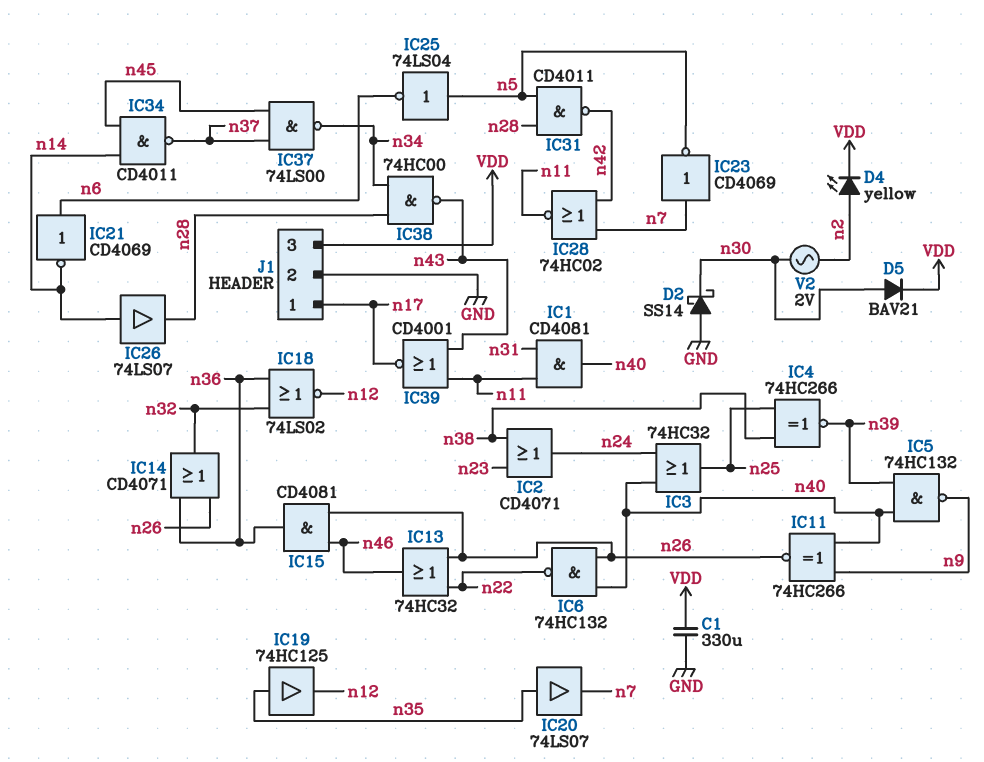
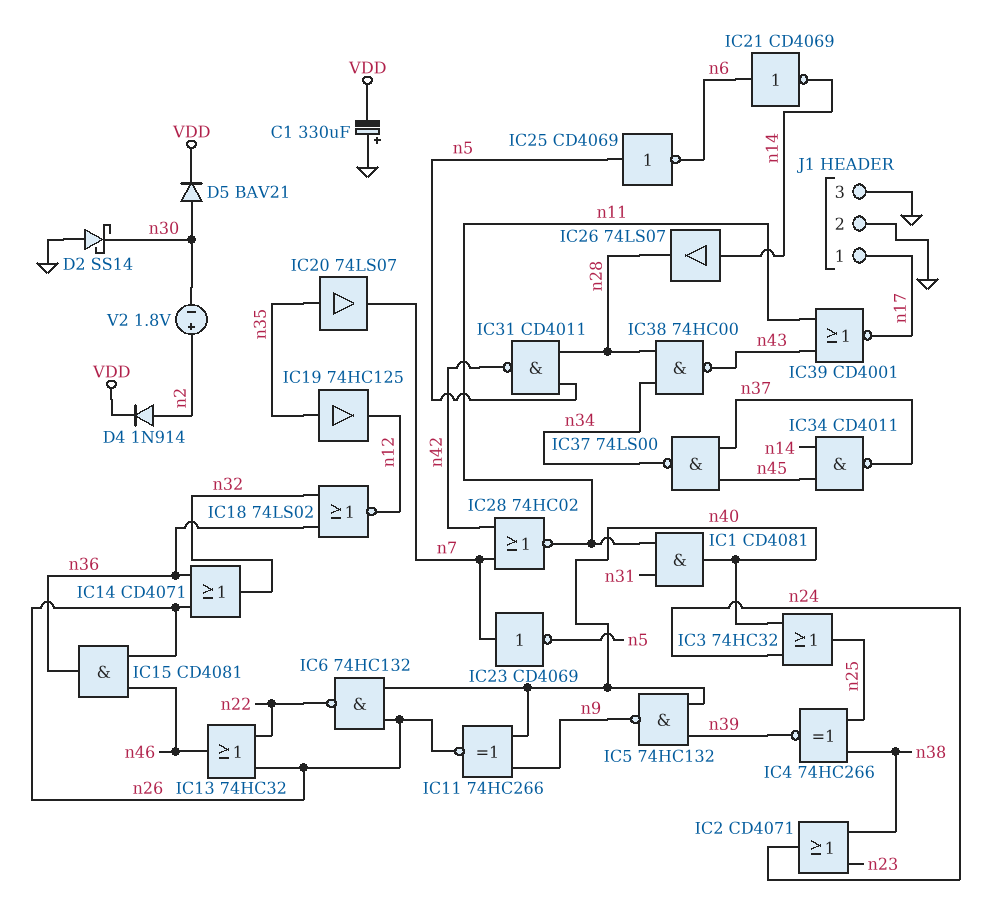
C1: 330uF (GND, VDD) -> 330uF (plus GND, minus VDD)
D4: LED yellow (A n2, K VDD) -> diode 1N914 (A n2, K VDD)
IC25: NOT 74LS04 (in n5, out n6) -> NOT CD4069 (in n5, out n6)
J1 pin 3: VDD -> GND
V2: AC 2V (n2, n30) -> 1.8V (plus n2, minus n30)

